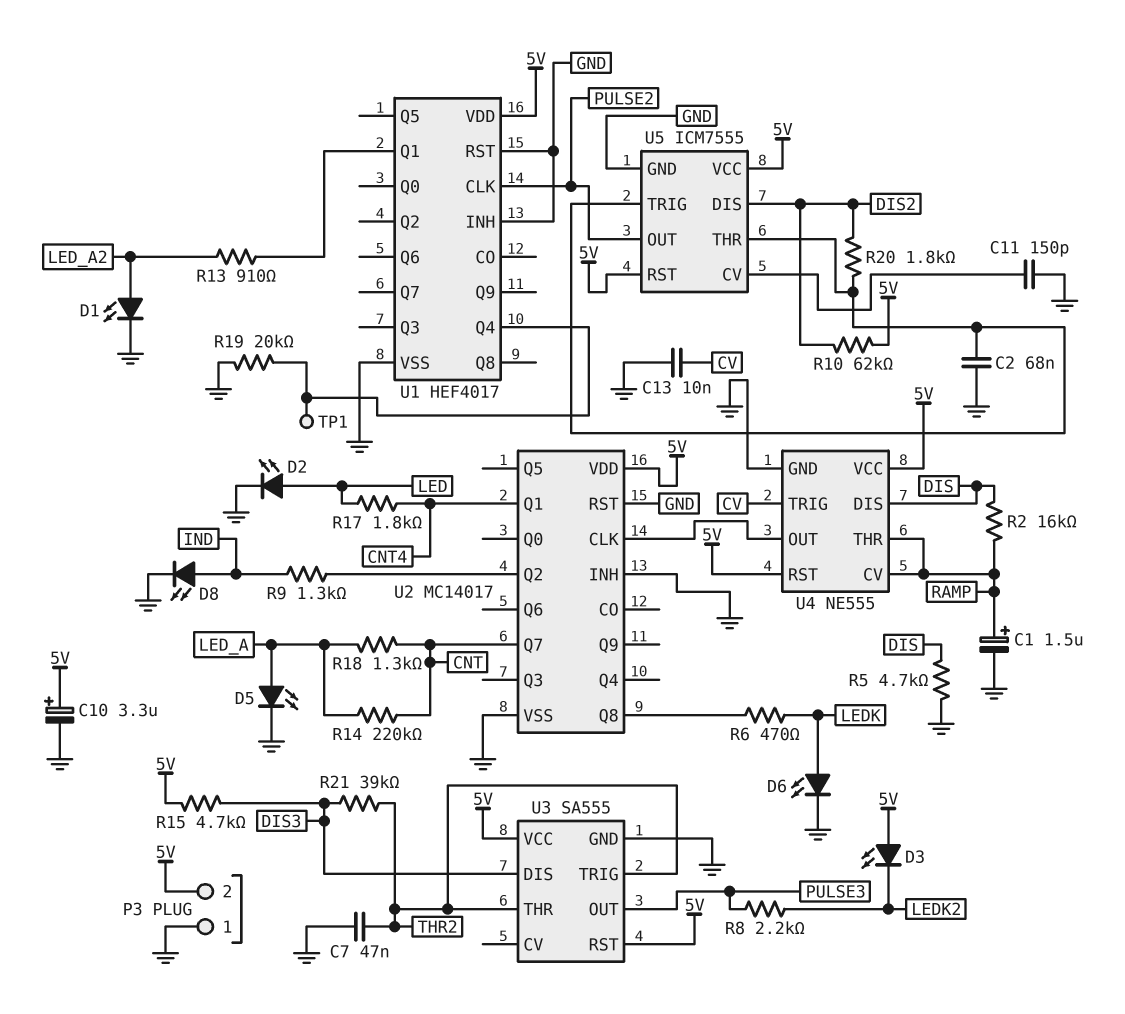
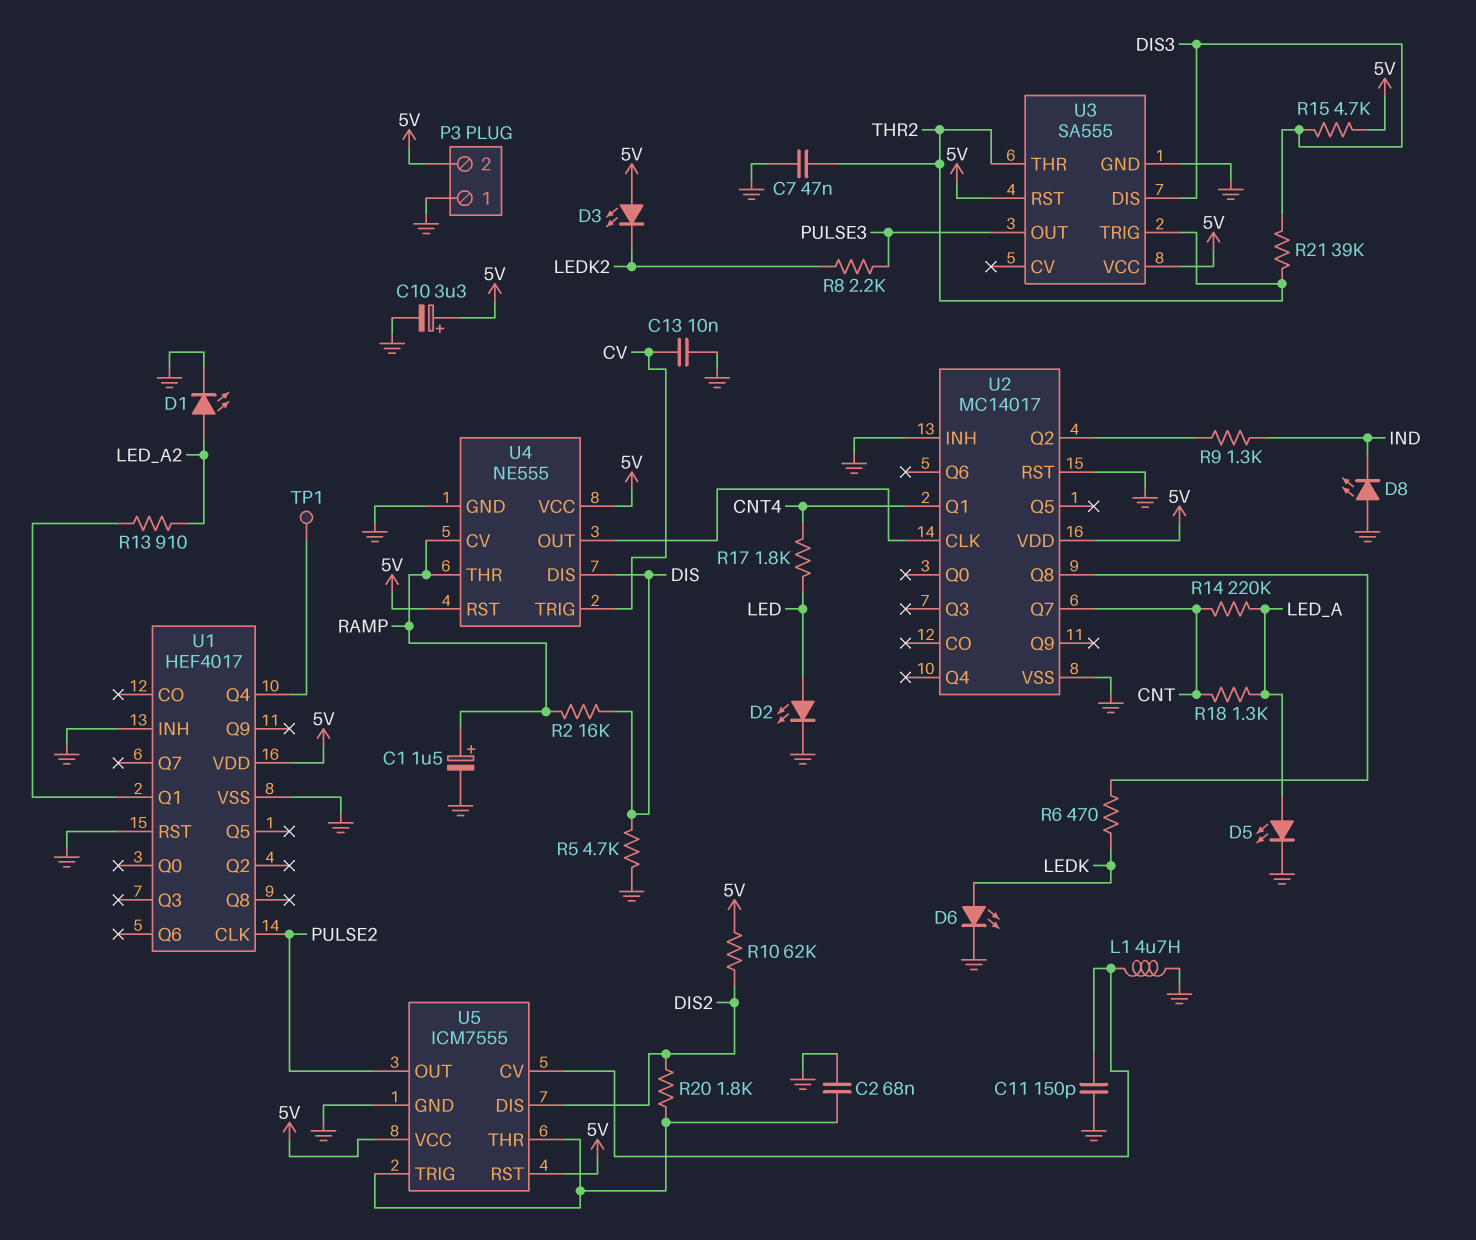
D8: LED (A IND, K GND) -> LED (A GND, K IND)
L1: none -> 4.7uH (GND, U5/CV)
R19: 20k (GND, U1/Q4) -> none

